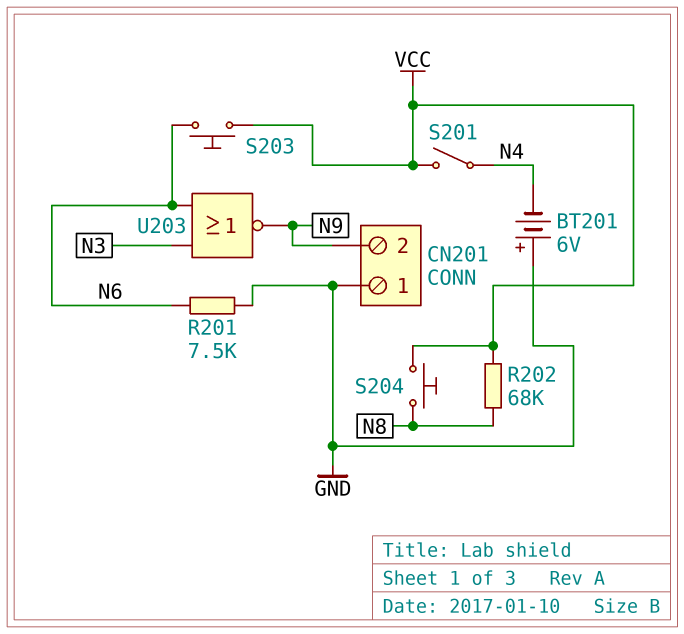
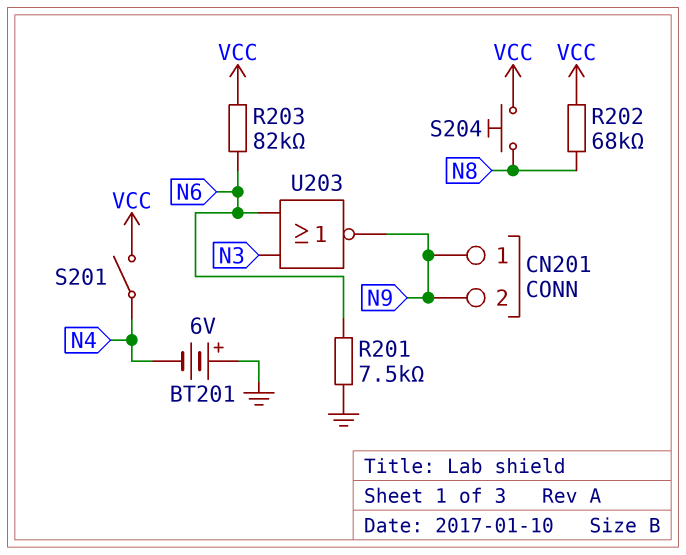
CN201 pin 1: GND -> N9
R203: none -> 82k (N6, VCC)
S203: button (N6, VCC) -> none

